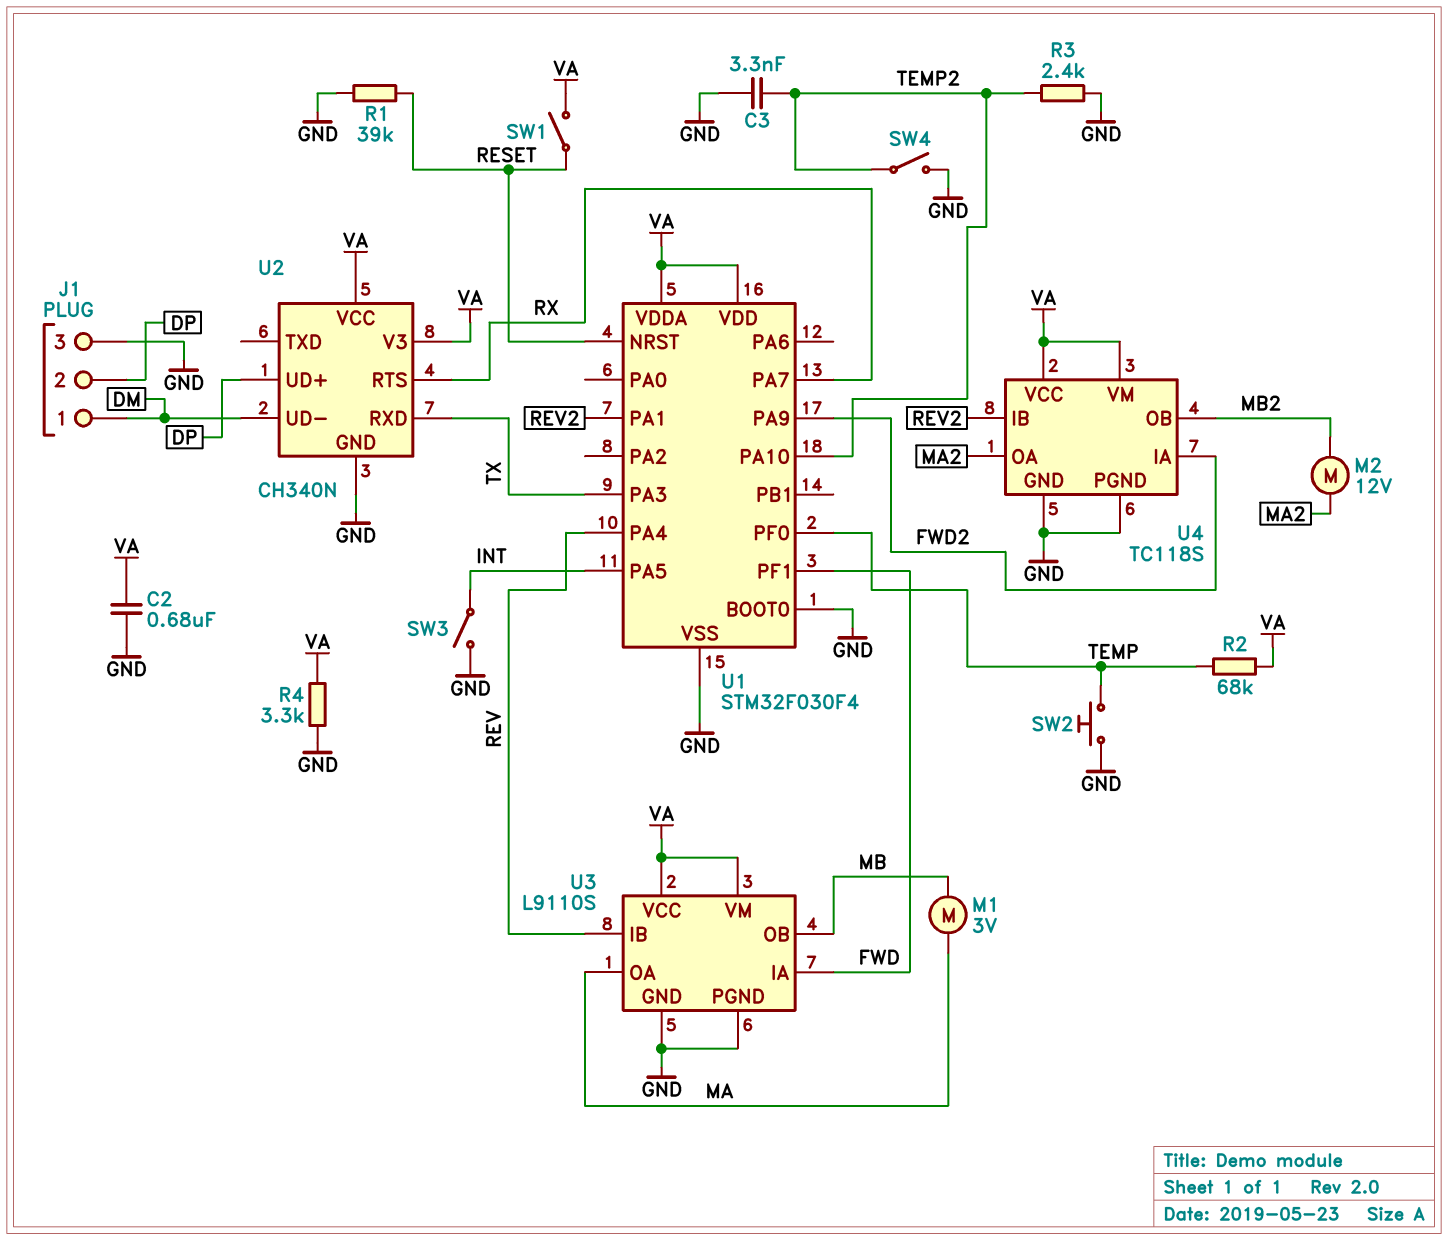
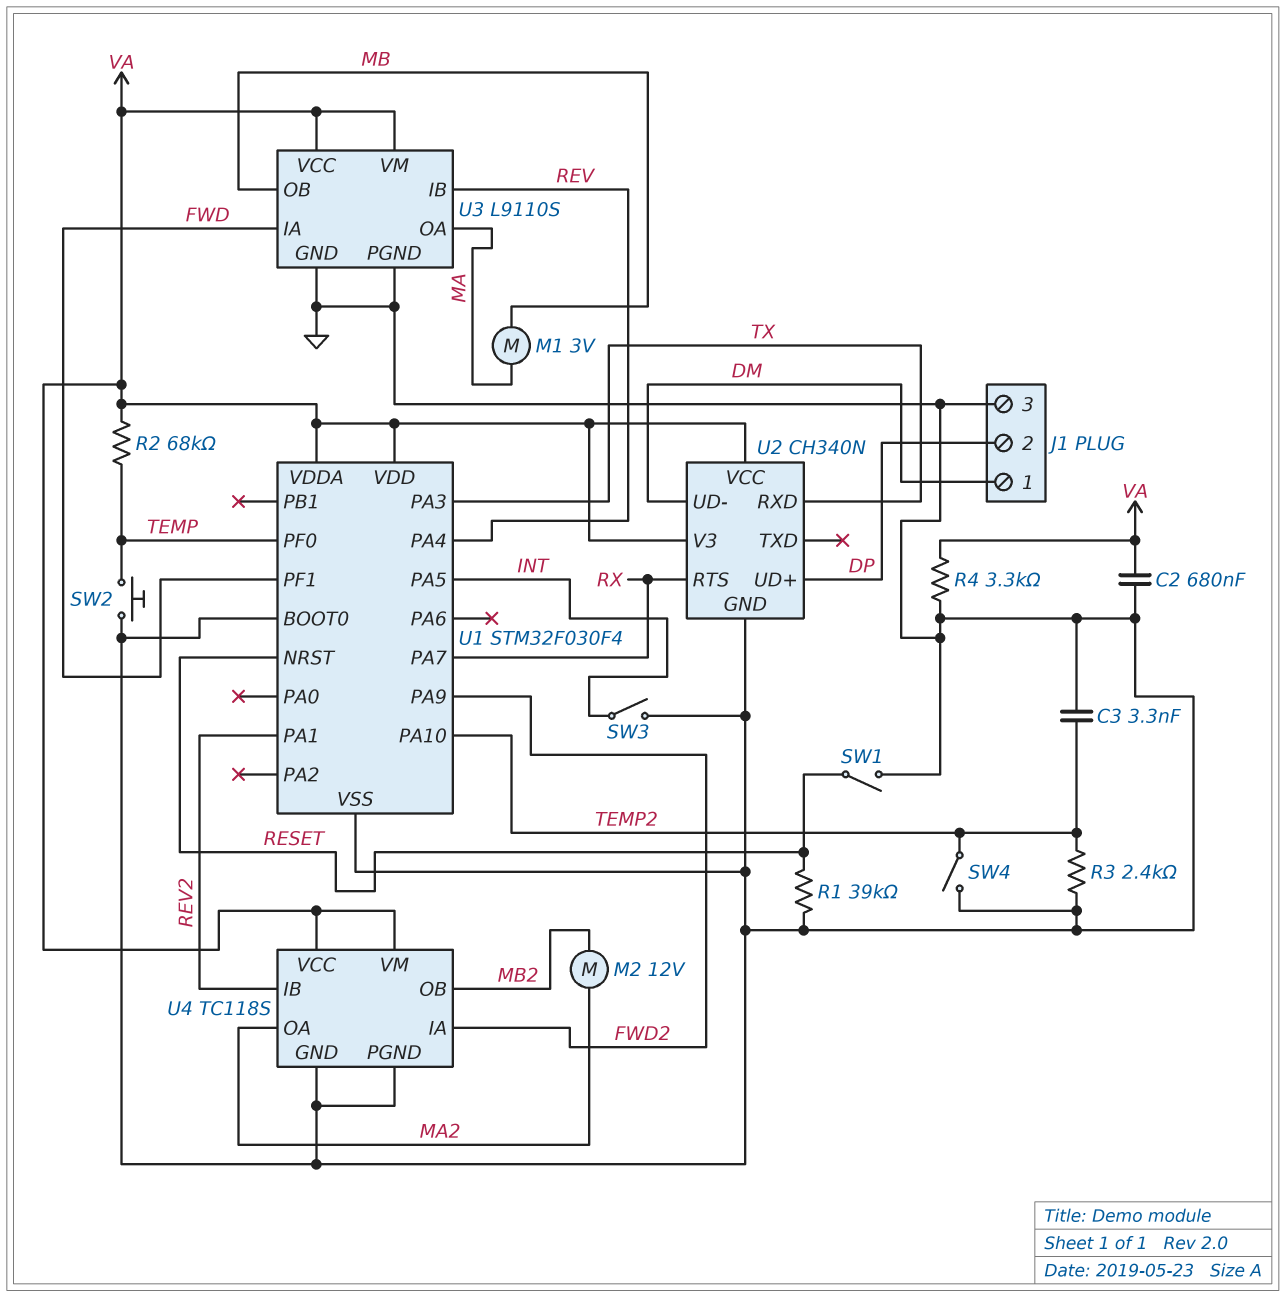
SW1: switch (RESET, VA) -> switch (GND, RESET)

